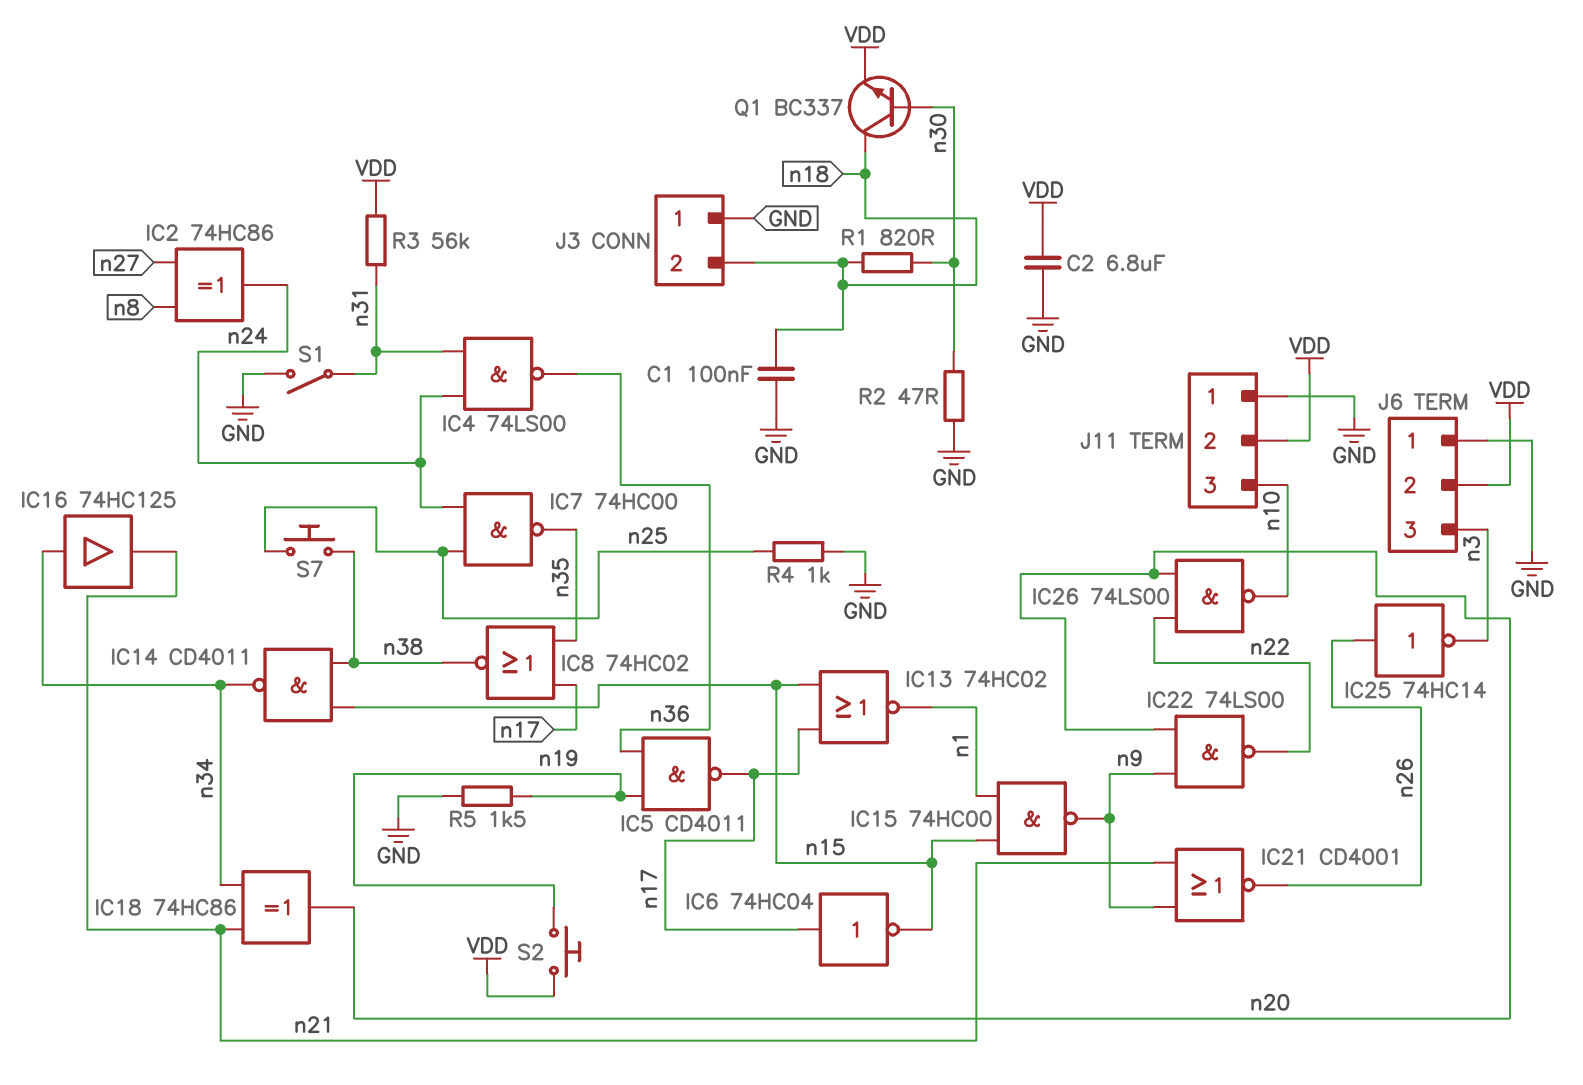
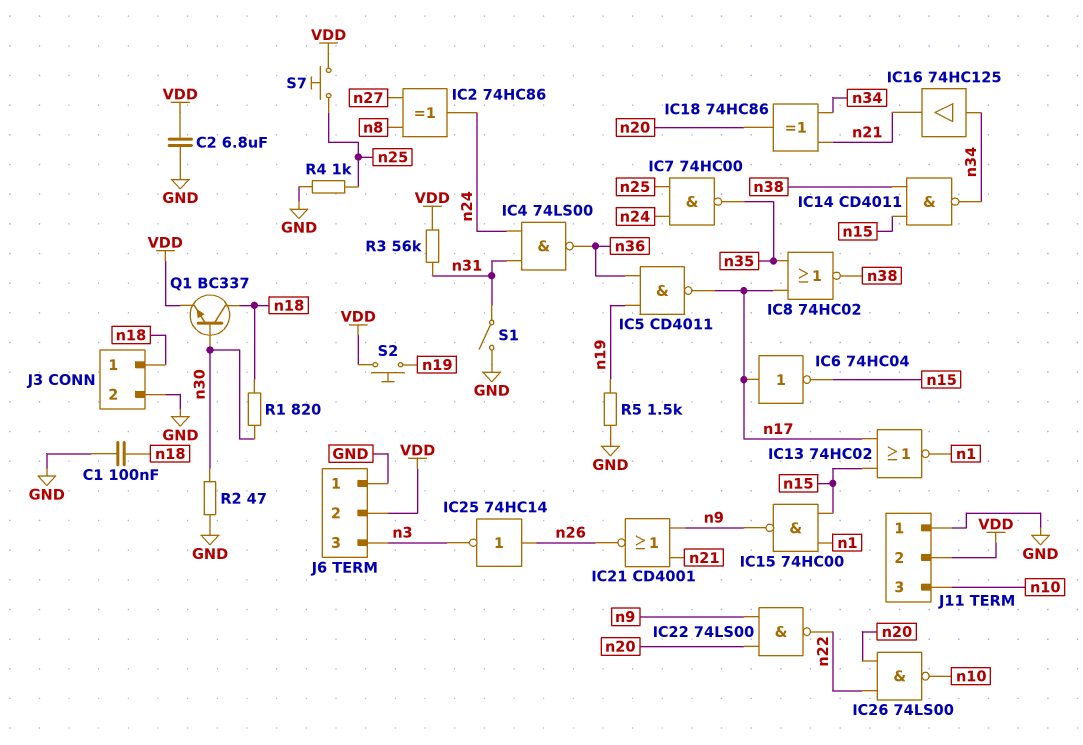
J3 pin 1: GND -> n18
J3 pin 2: n18 -> GND
S7: button (n25, n38) -> button (VDD, n25)

